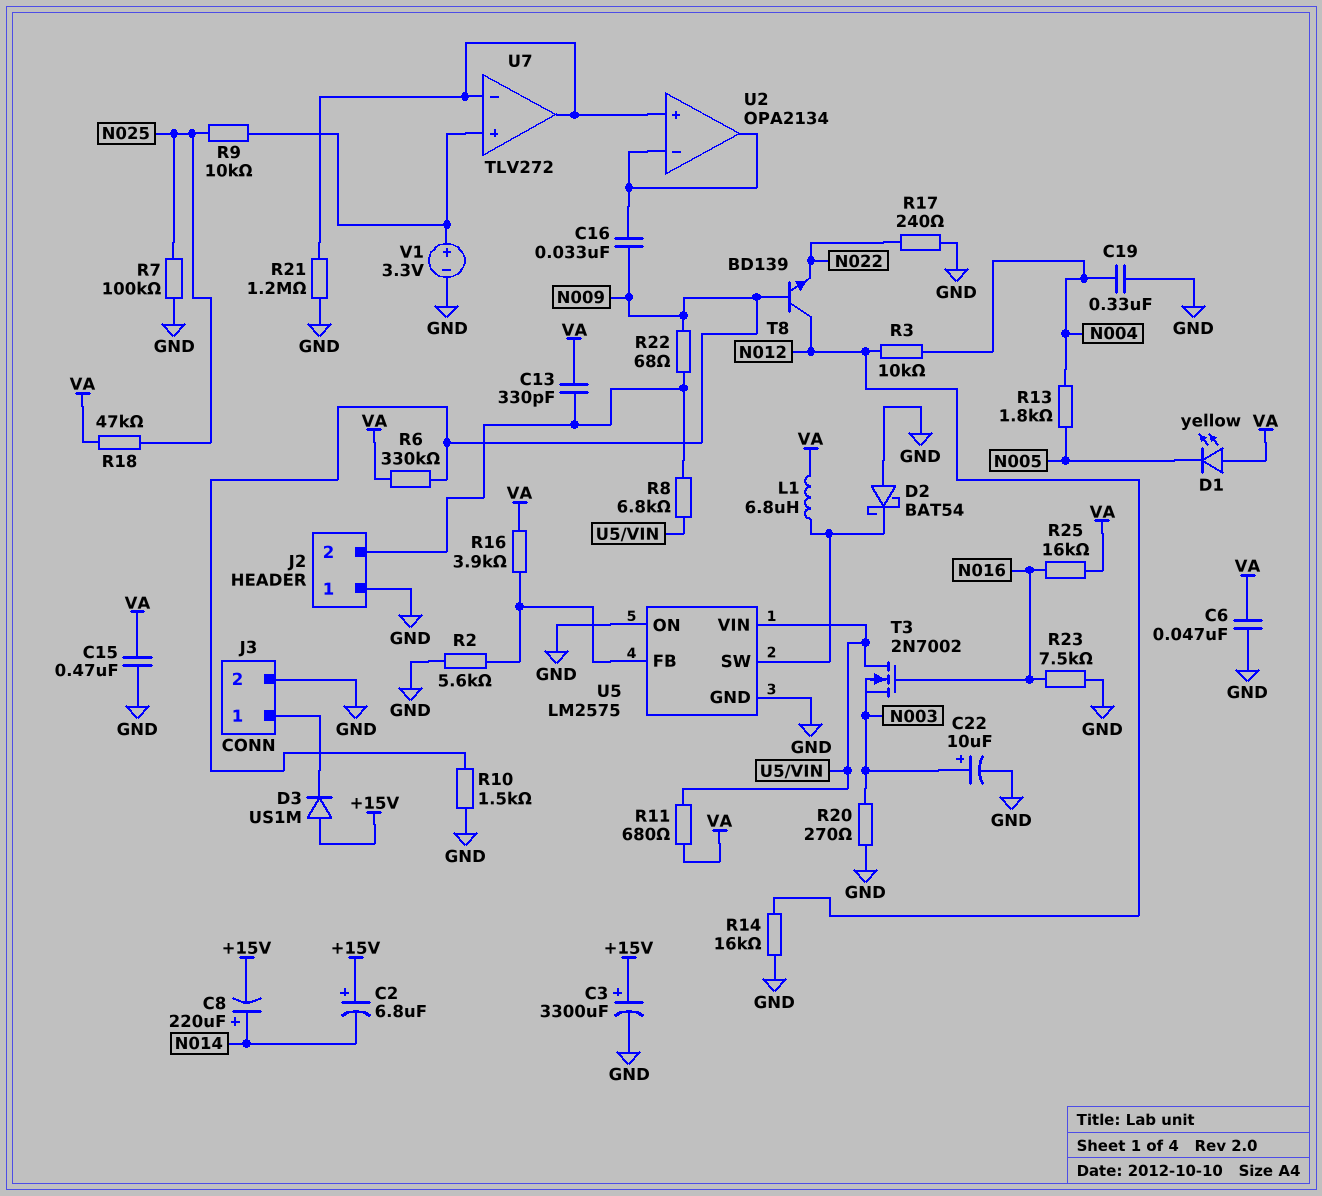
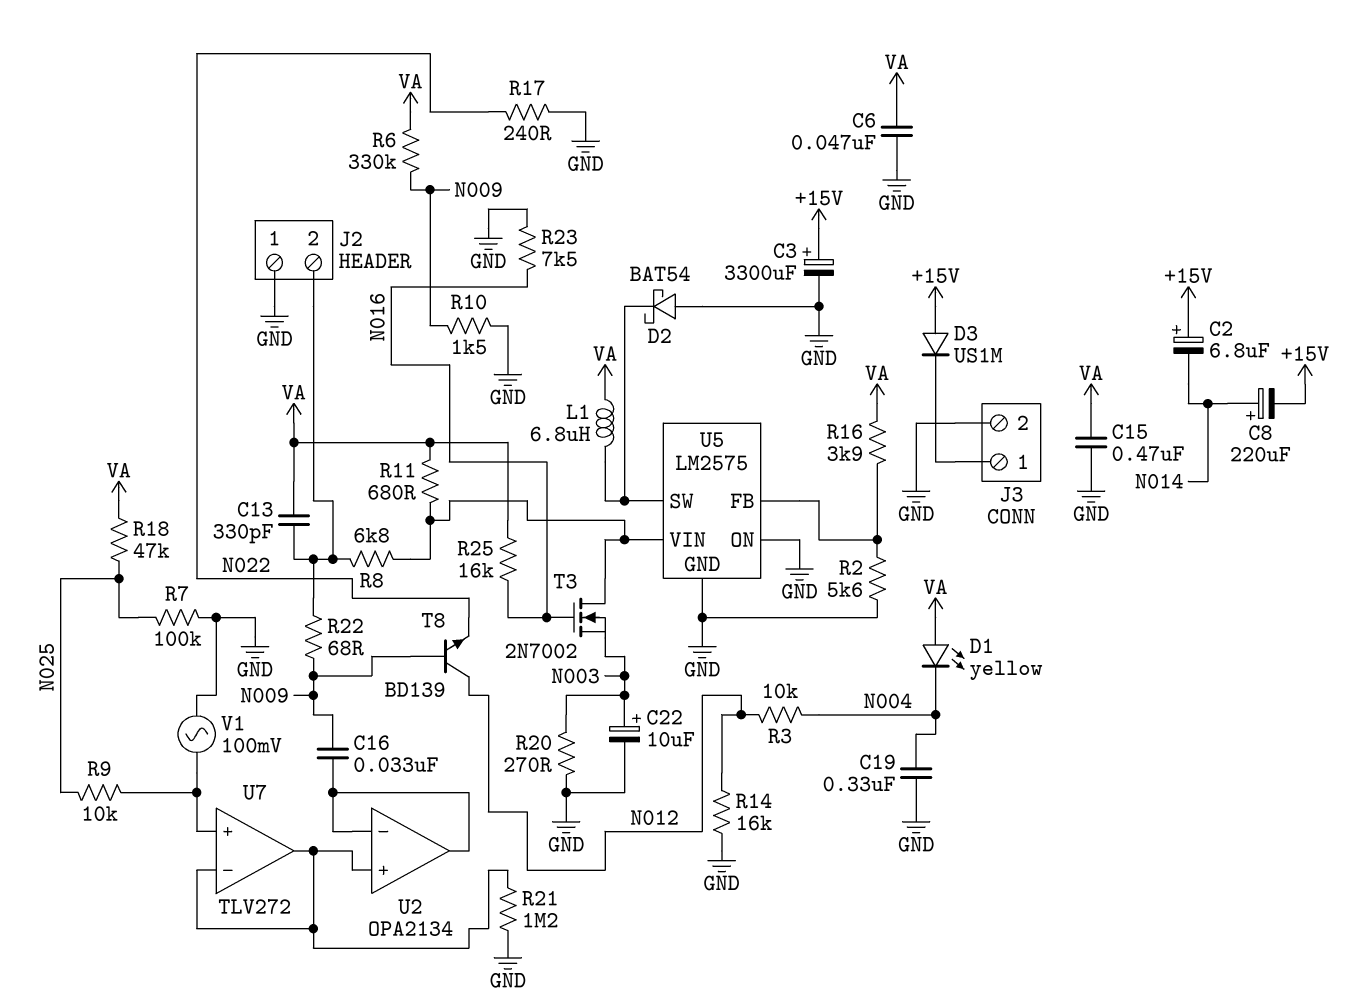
D1: LED yellow (A VA, K N005) -> LED yellow (A VA, K N004)
R13: 1.8k (N004, N005) -> none
V1: 3.3V (plus U7/in+, minus GND) -> AC 100mV (GND, U7/in+)

